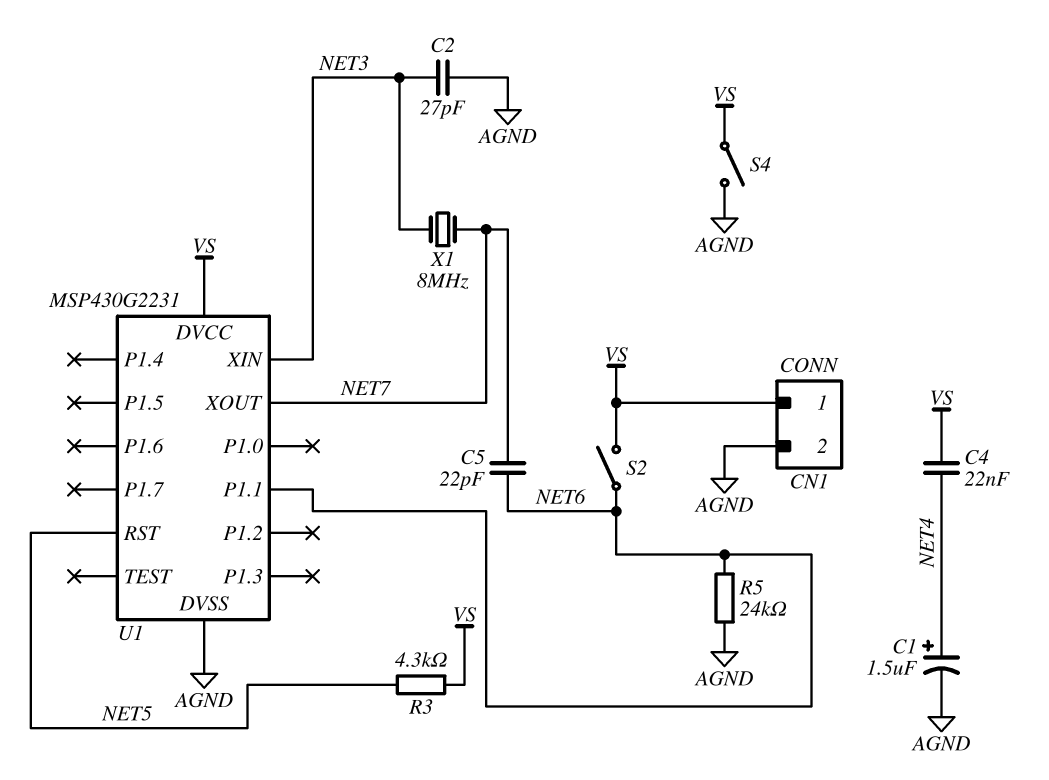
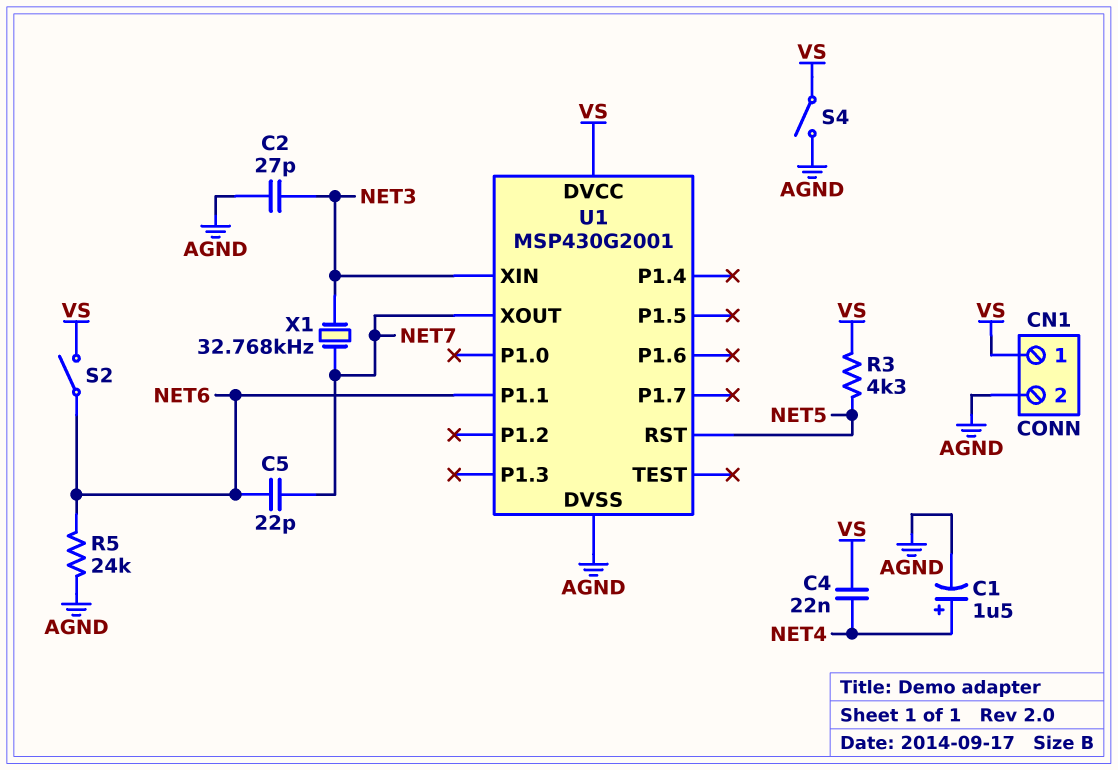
U1: MSP430G2231 -> MSP430G2001
X1: 8MHz (NET3, NET7) -> 32.768kHz (NET3, NET7)

